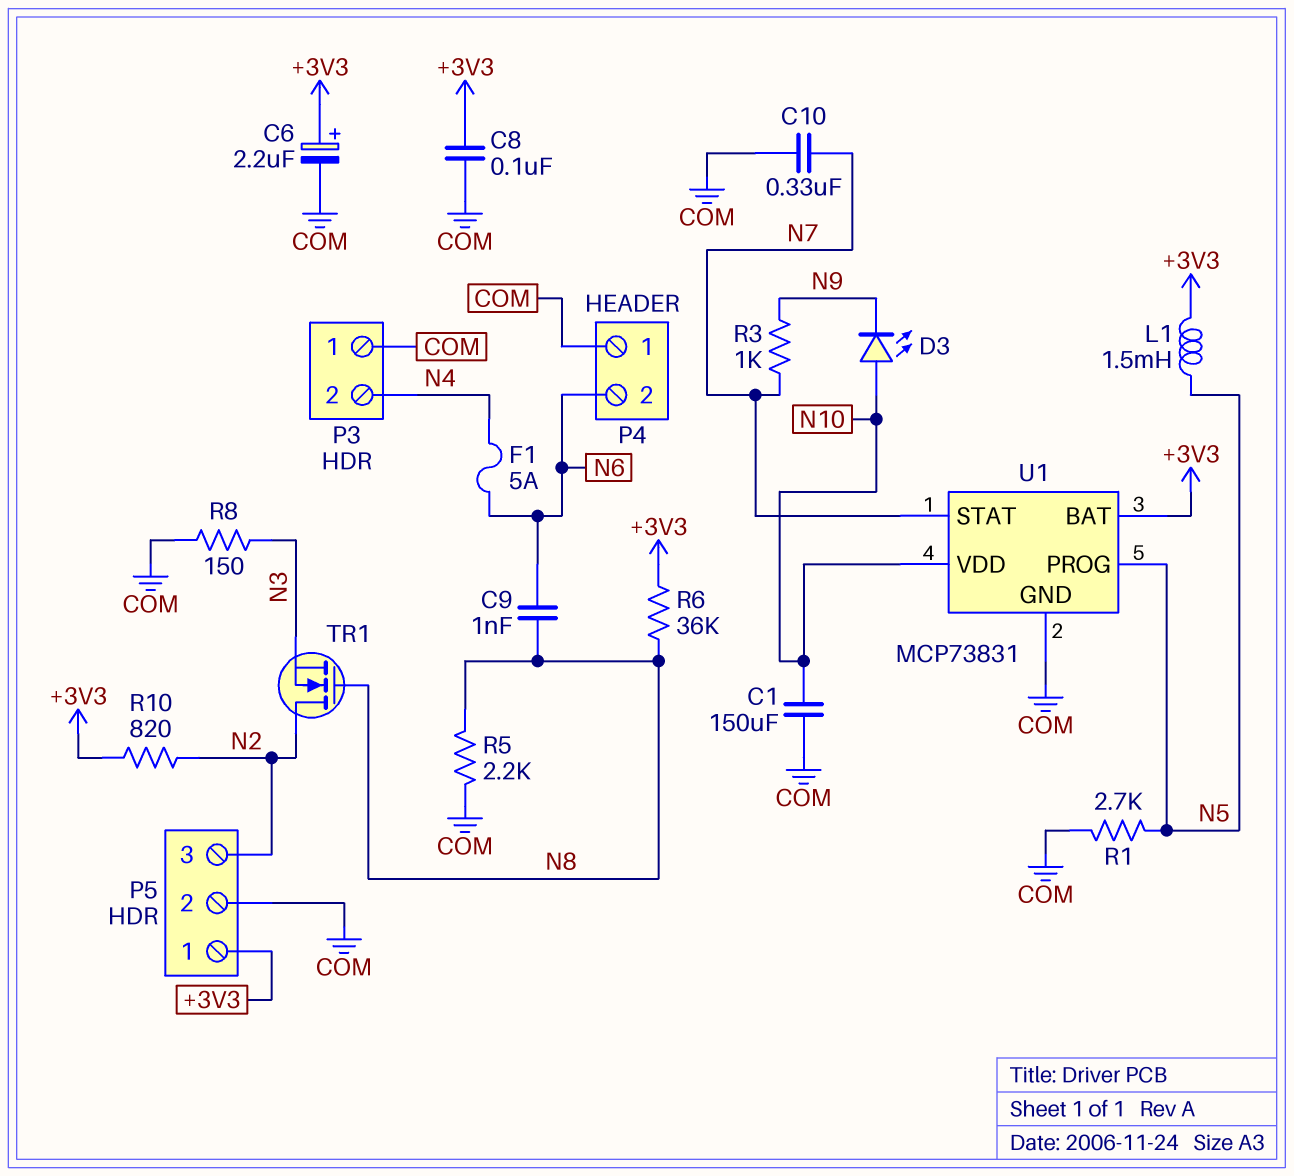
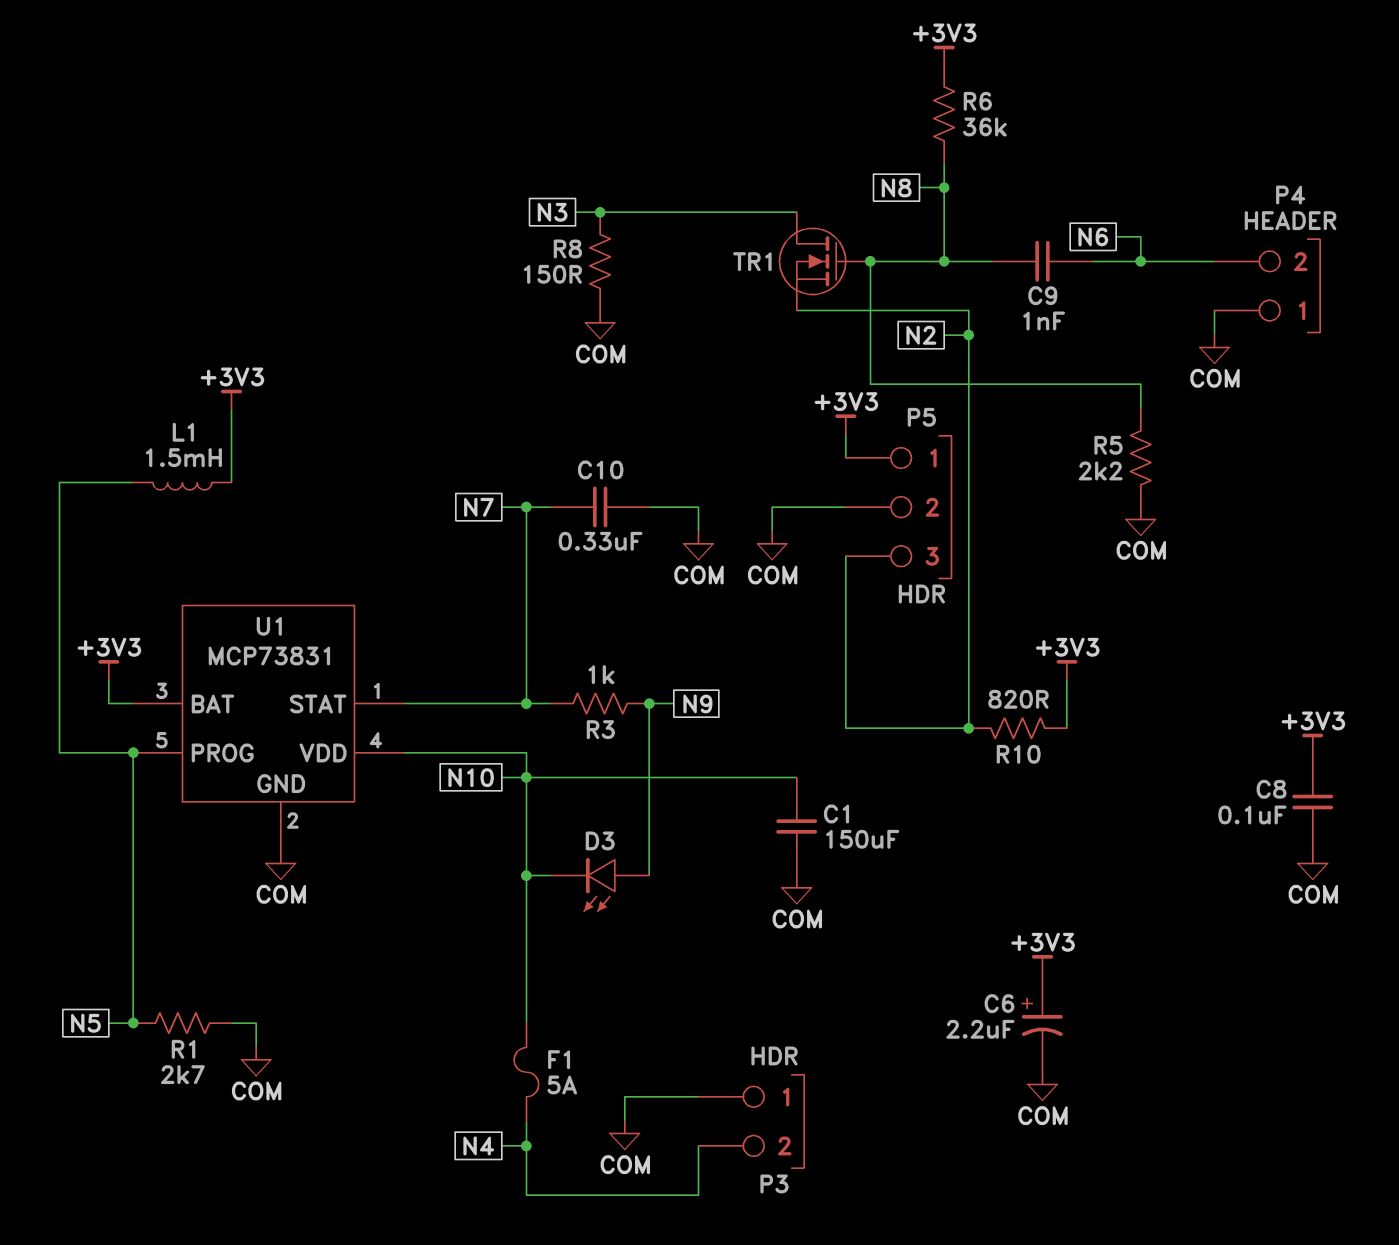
D3: LED (A N10, K N9) -> LED (A N9, K N10)
F1: 5A (N4, N6) -> 5A (N4, N10)
TR1: NMOS (G N8, D N2, S N3) -> NMOS (G N8, D N3, S N2)

